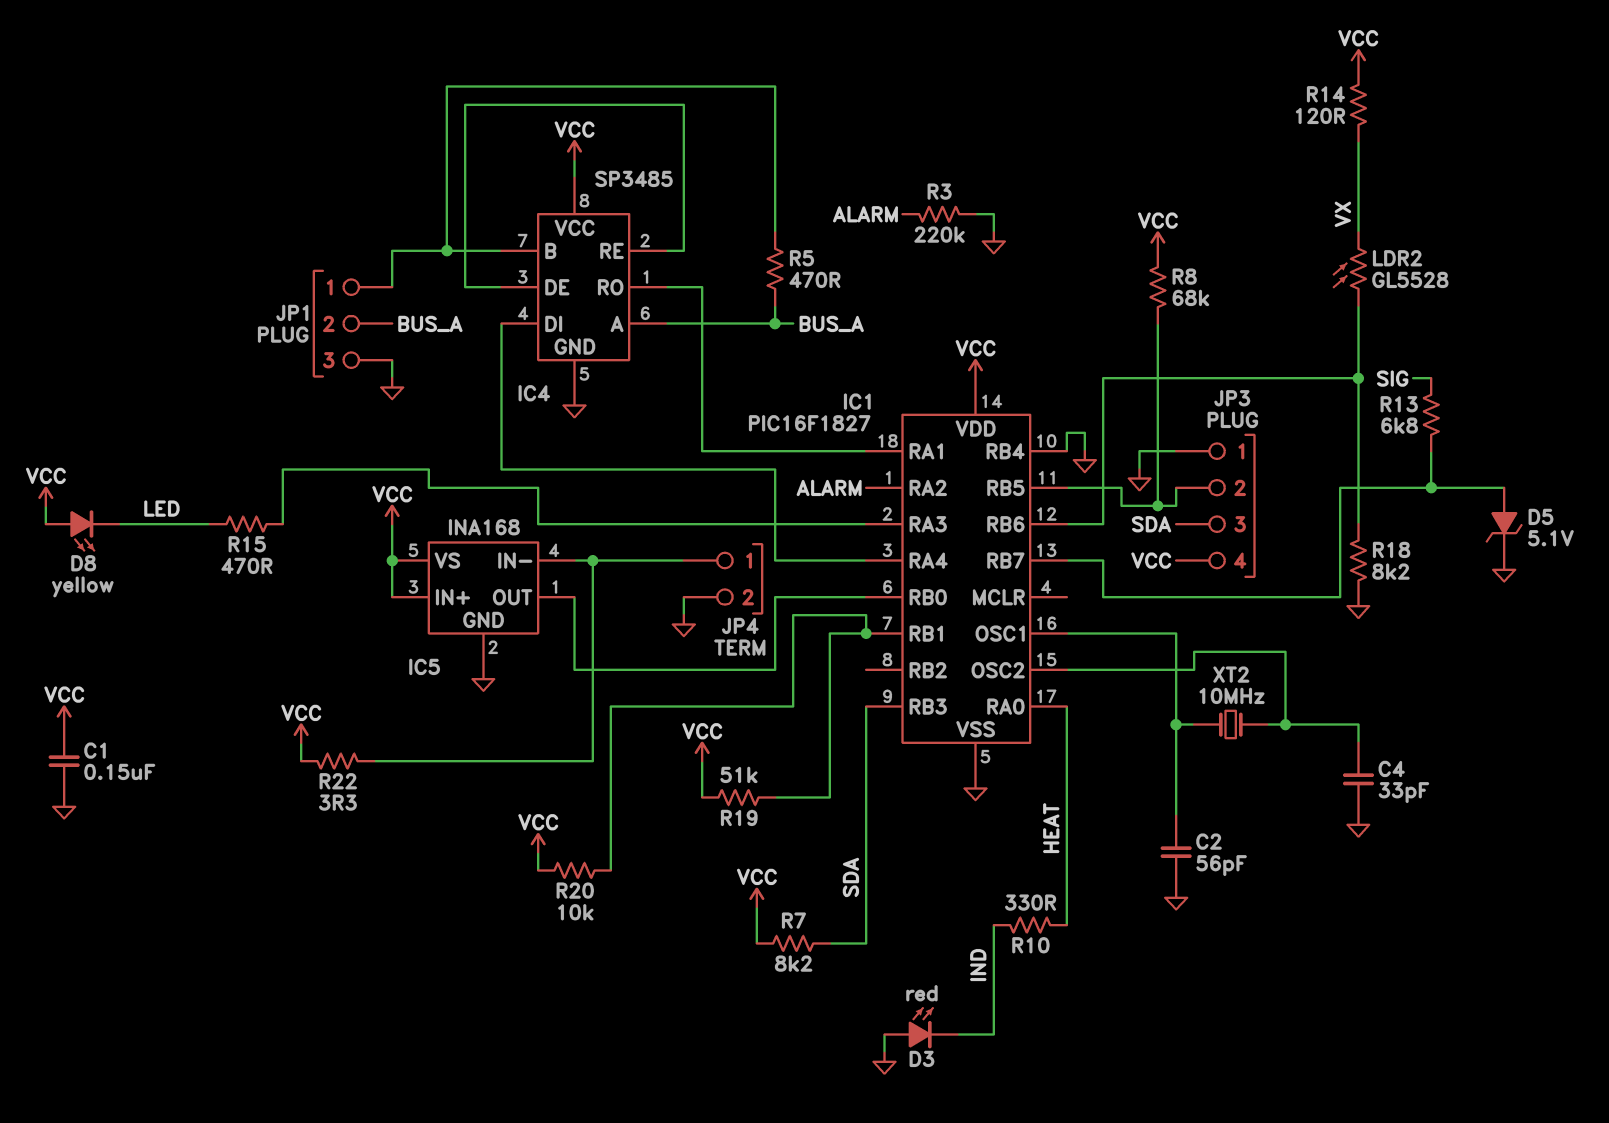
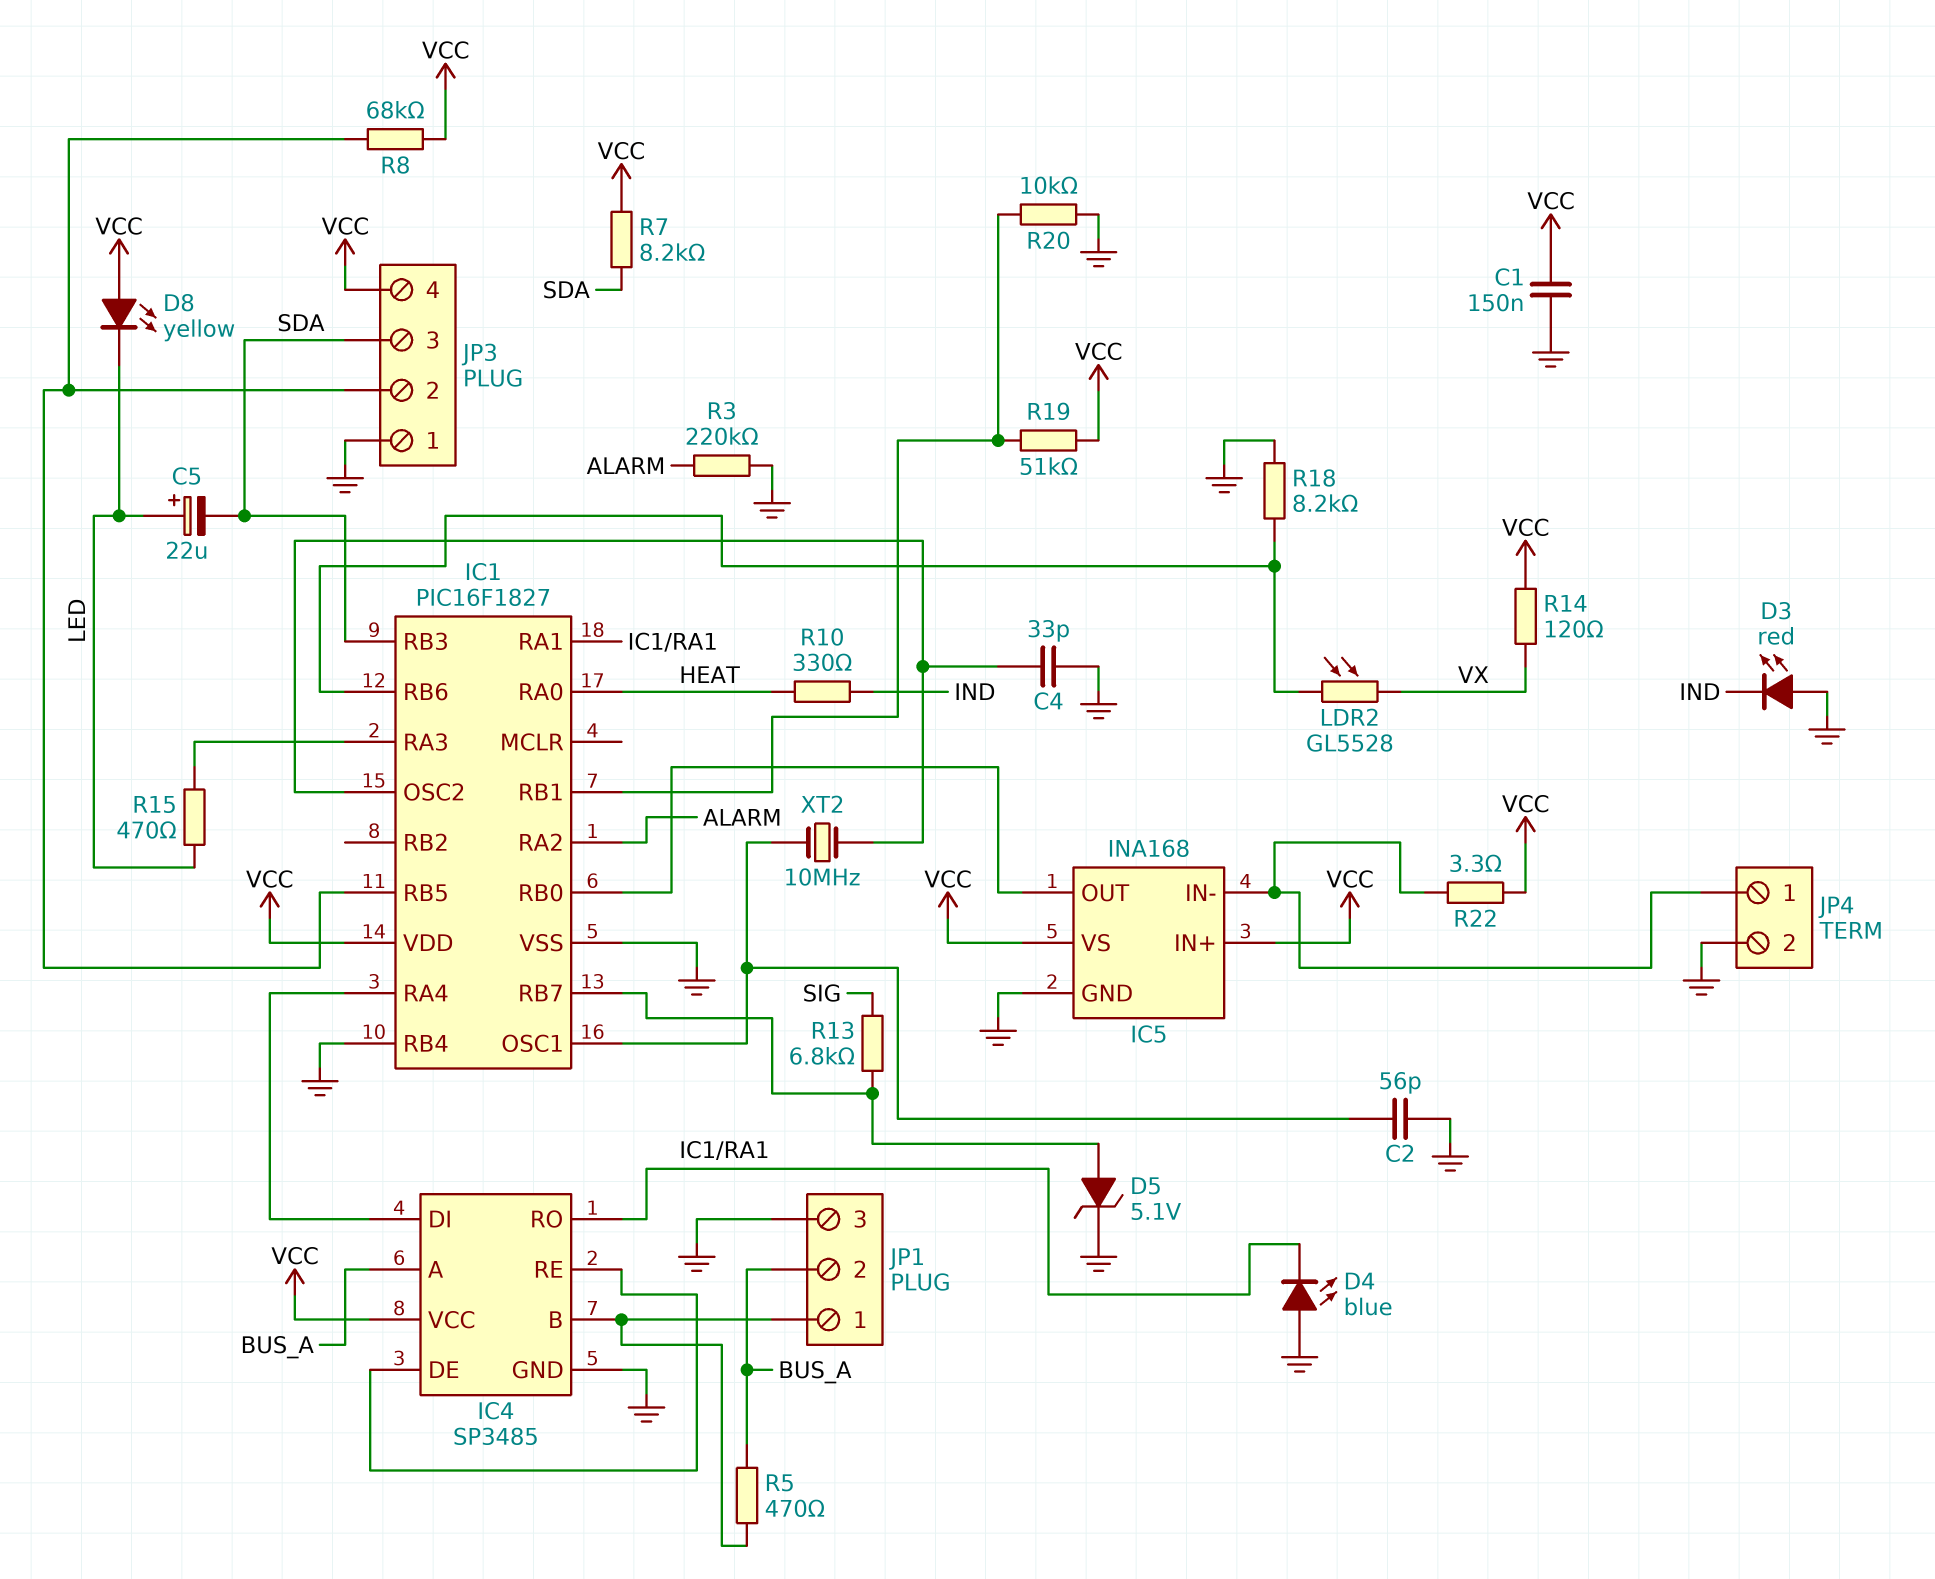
C5: none -> 22uF (plus LED, minus SDA)
D4: none -> LED blue (A GND, K IC1/RA1)
R20: 10k (IC1/RB1, VCC) -> 10k (GND, IC1/RB1)

